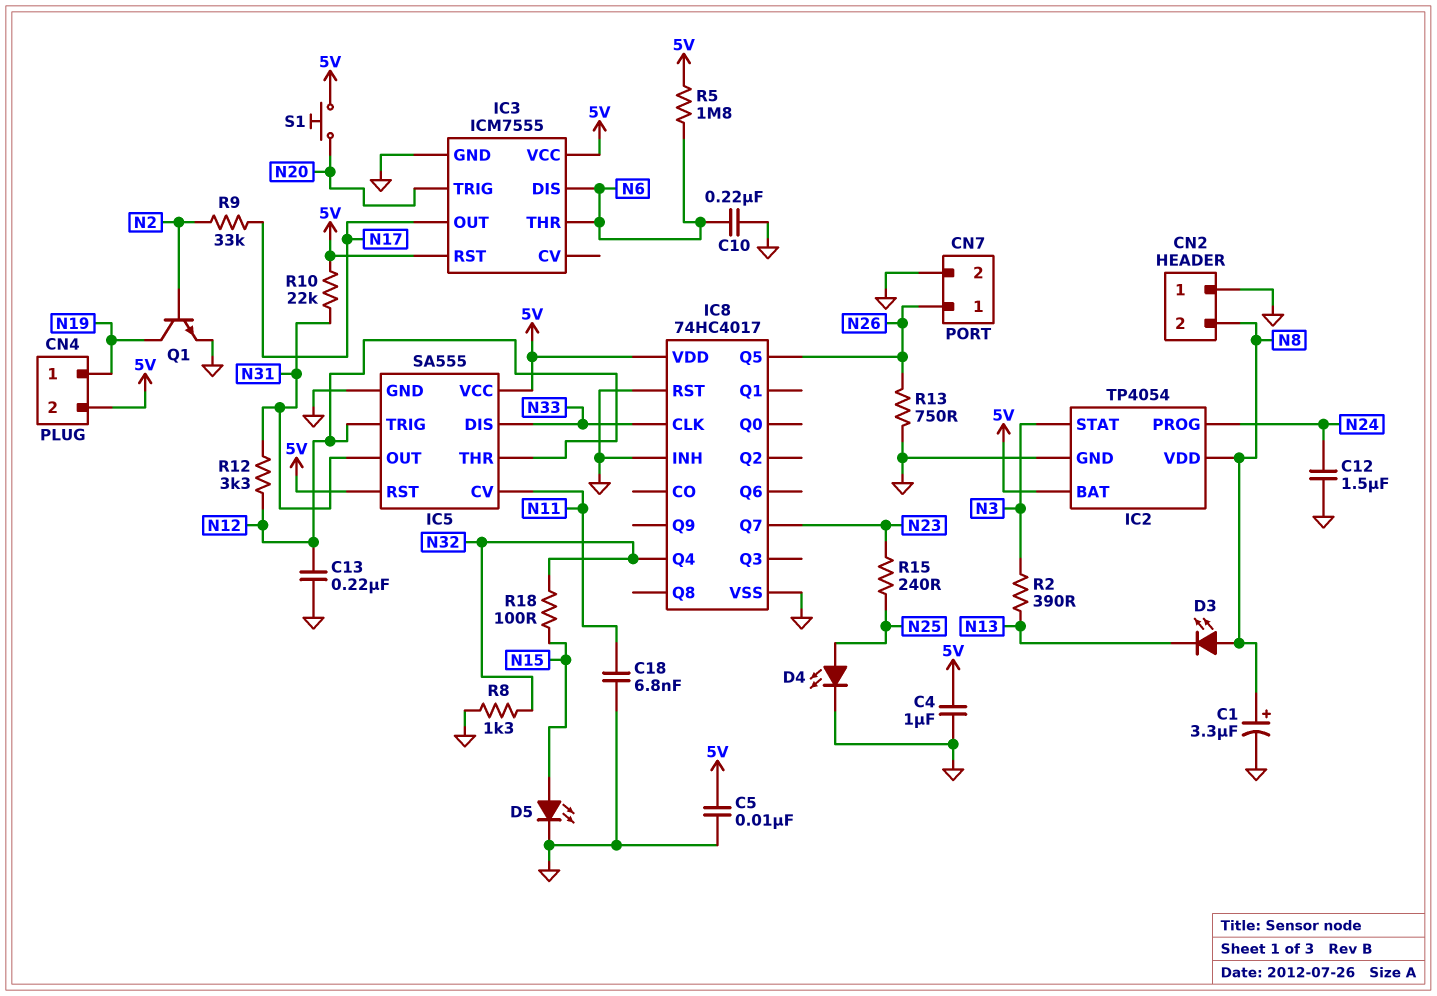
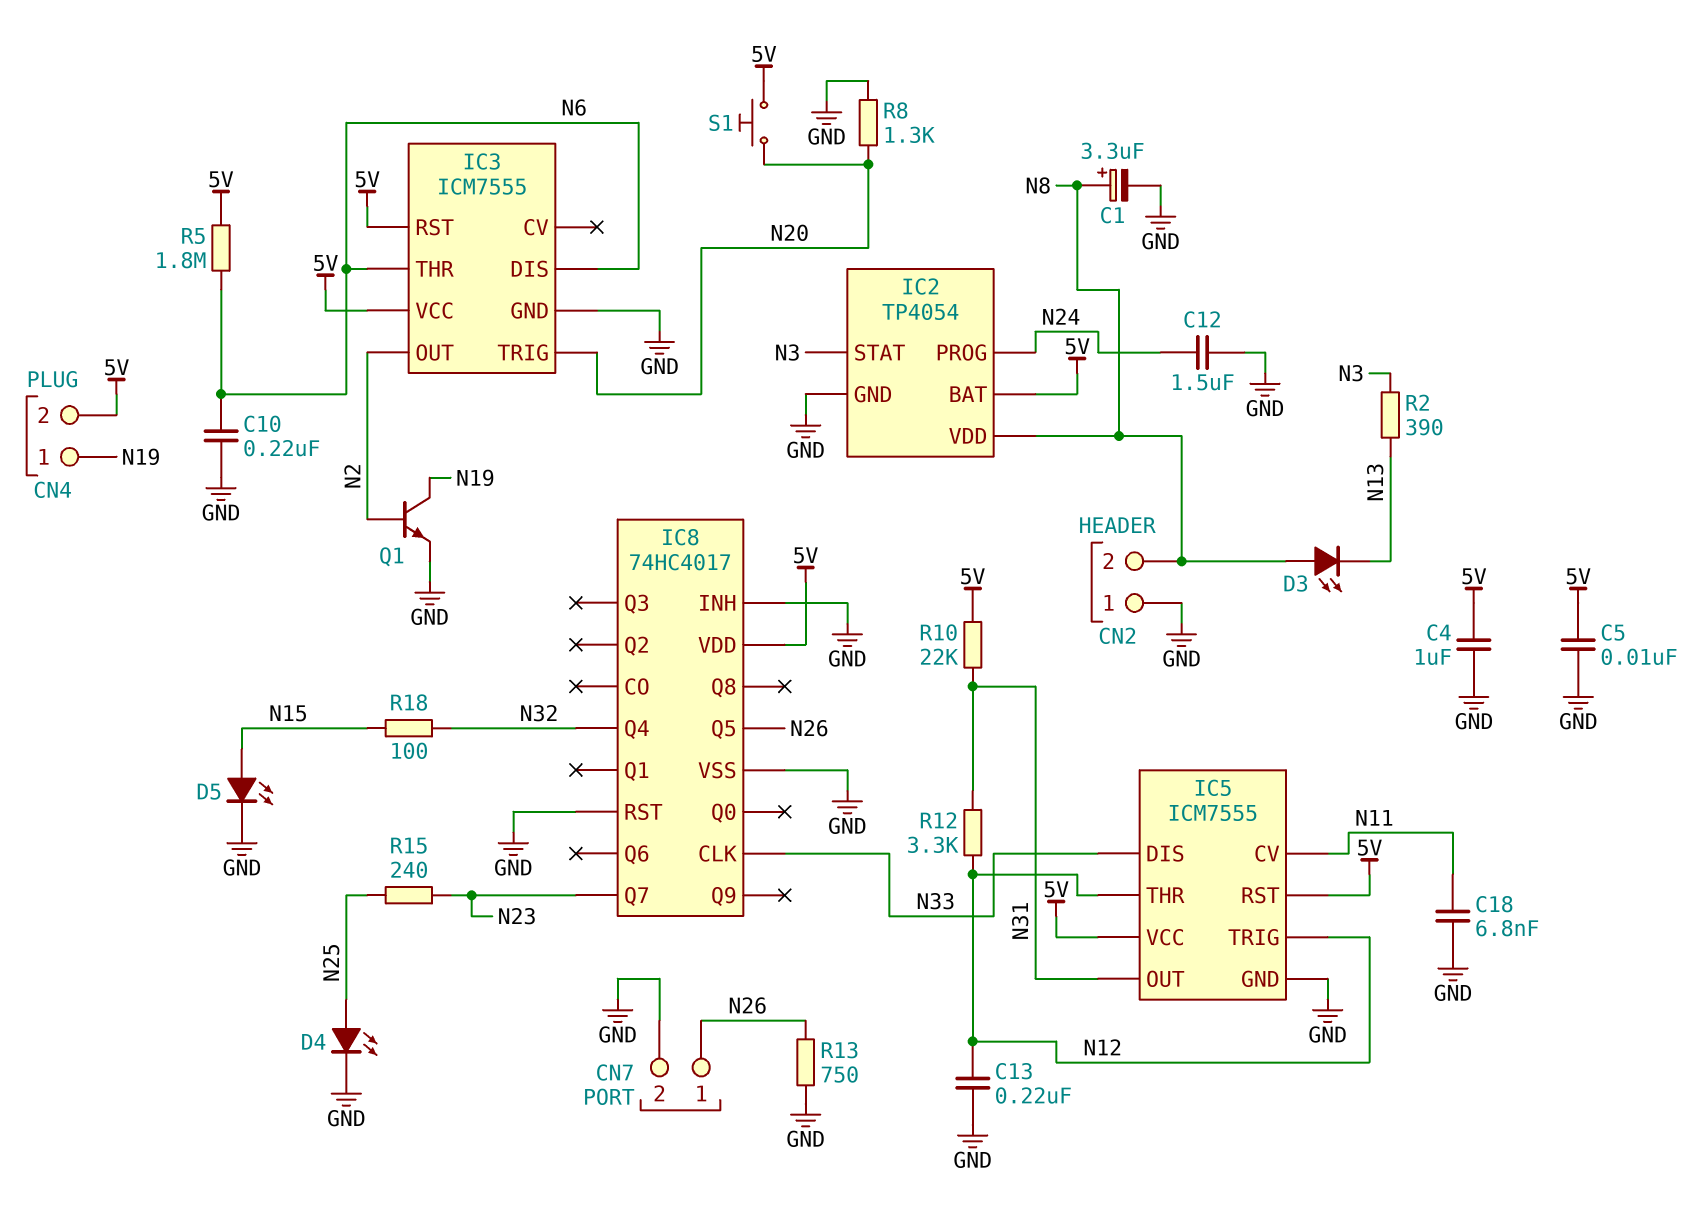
IC3 pin OUT: N17 -> N2
IC5: SA555 -> ICM7555
R8: 1.3k (GND, N32) -> 1.3k (GND, N20)
R9: 33k (N2, N17) -> none

